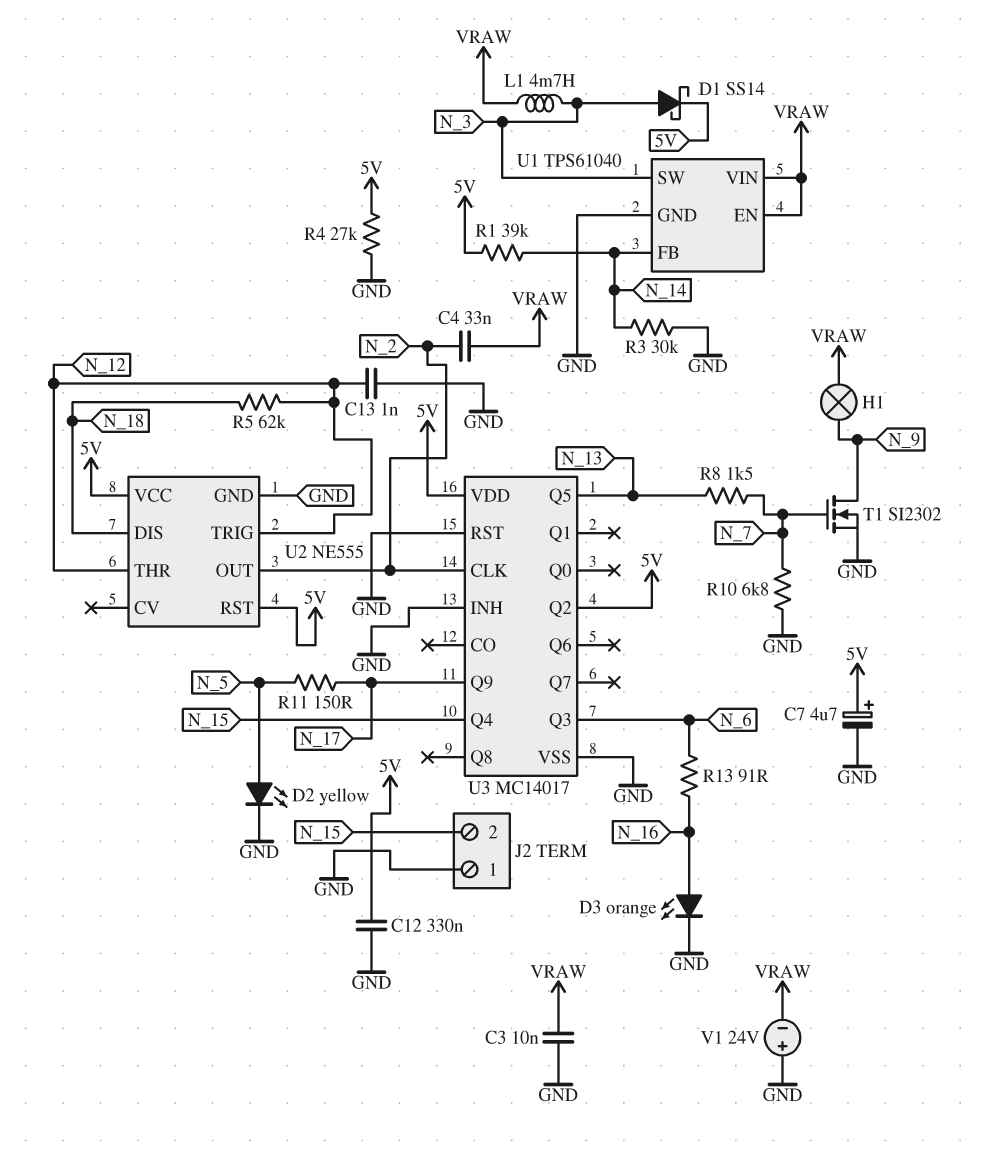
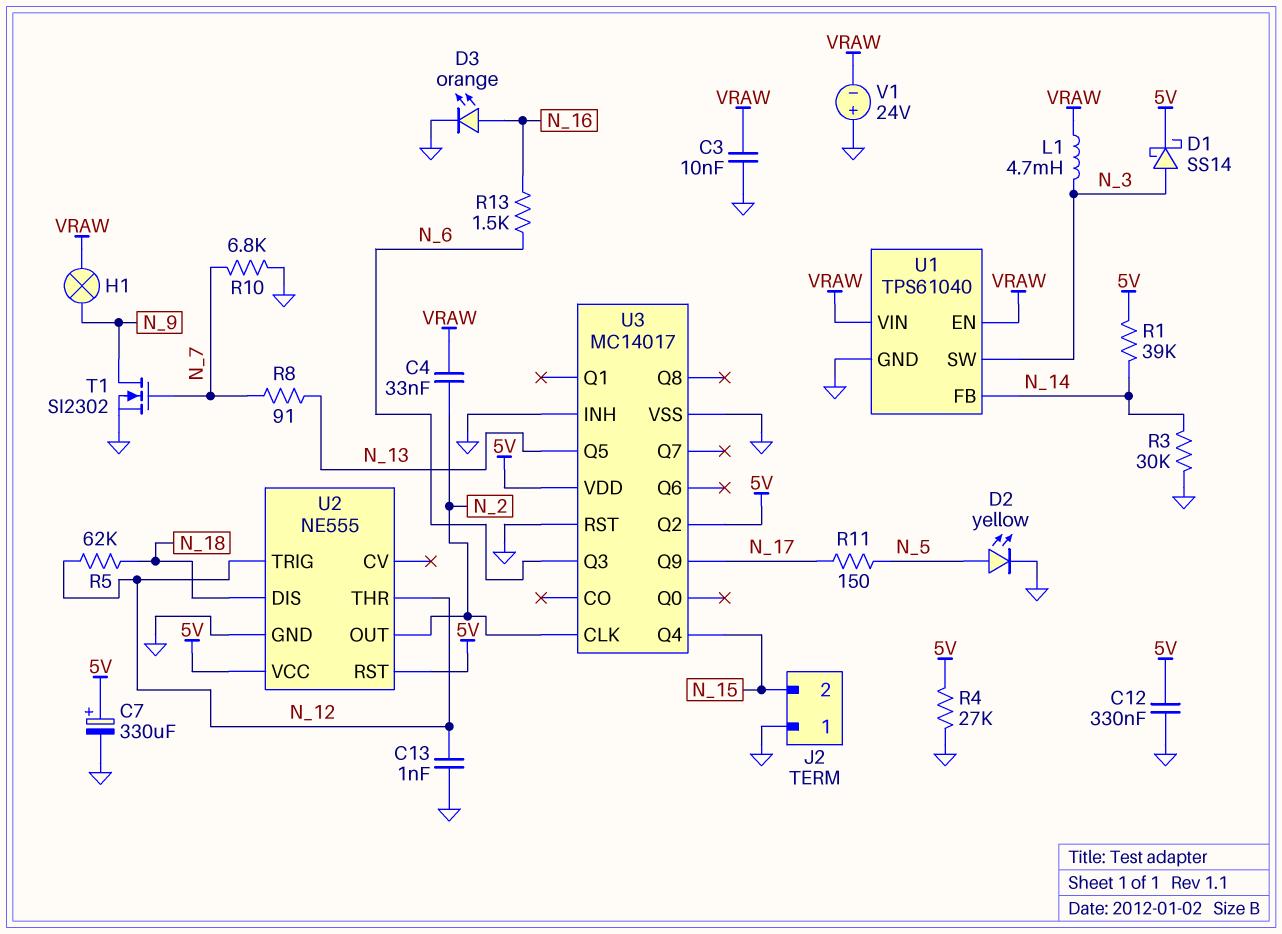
C7: 4.7uF (plus 5V, minus GND) -> 330uF (plus 5V, minus GND)
R8: 1.5k (N_7, N_13) -> 91 (N_7, N_13)
R13: 91 (N_6, N_16) -> 1.5k (N_6, N_16)

